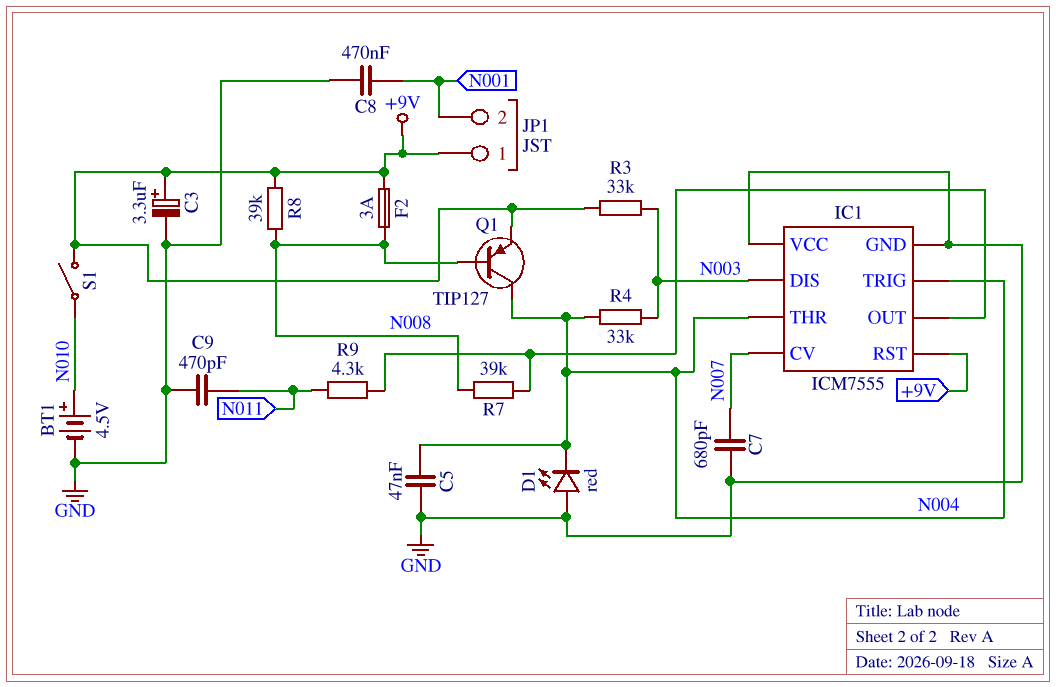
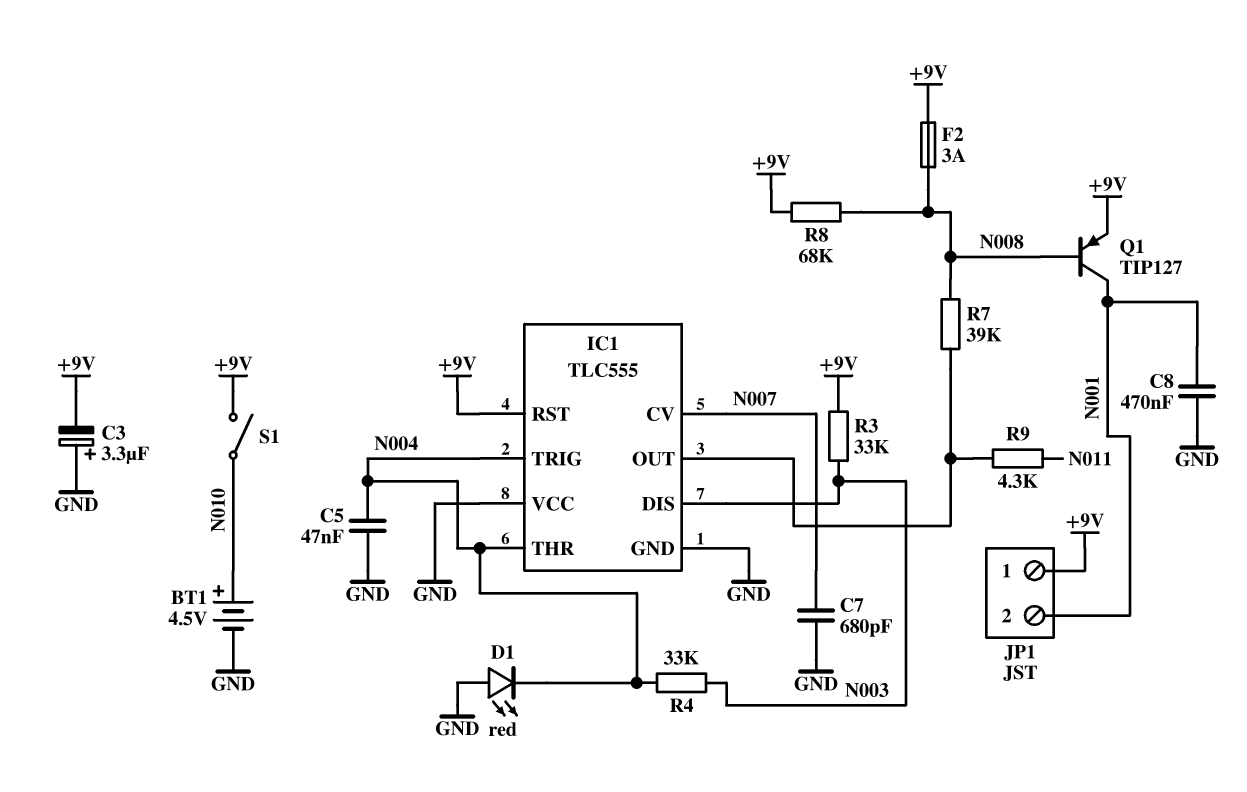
C3: 3.3uF (plus +9V, minus GND) -> 3.3uF (plus GND, minus +9V)
C9: 470pF (GND, N011) -> none
IC1: ICM7555 -> TLC555
Q1: PNP TIP127 (B N008, C N004, E +9V) -> PNP TIP127 (B N008, C N001, E +9V)
R8: 39k (+9V, N008) -> 68k (+9V, N008)

